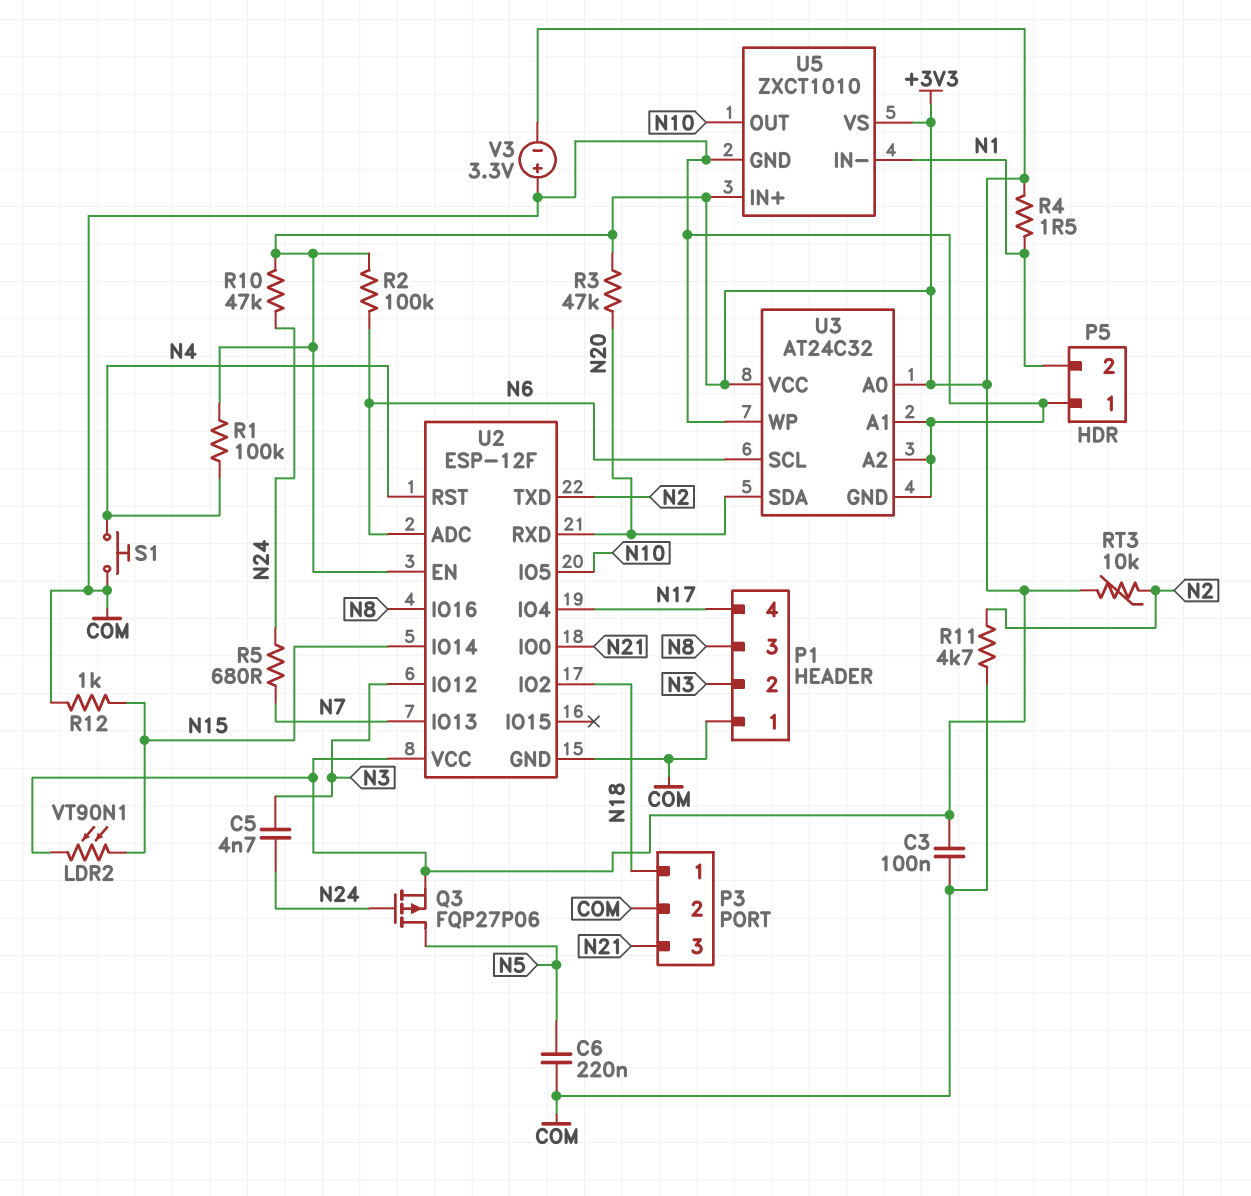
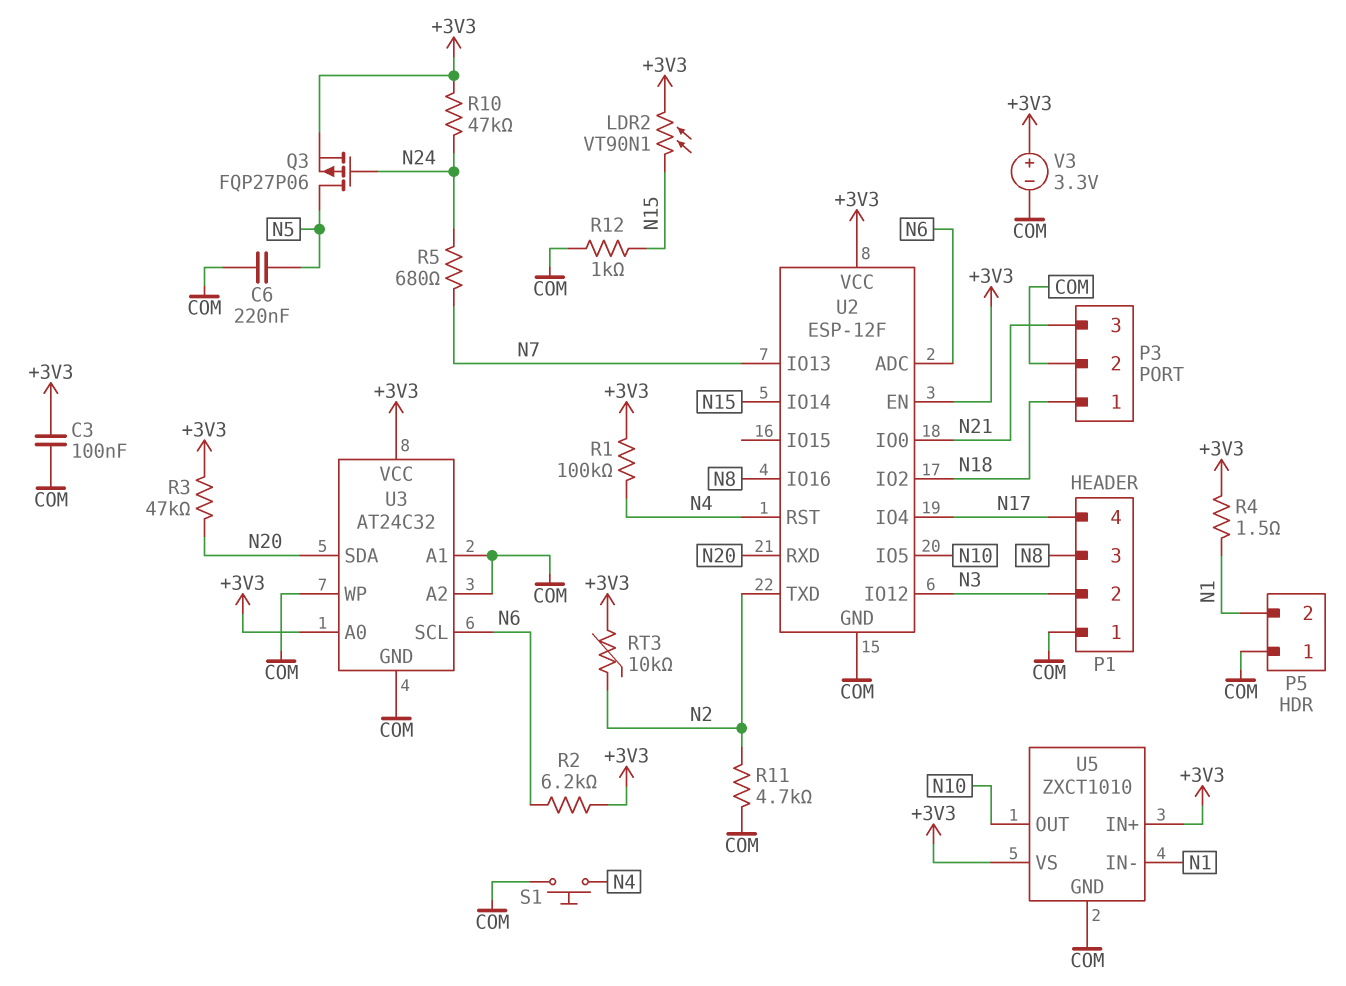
C5: 4.7nF (N3, N24) -> none
R2: 100k (+3V3, N6) -> 6.2k (+3V3, N6)
V3: 3.3V (plus COM, minus +3V3) -> 3.3V (plus +3V3, minus COM)

